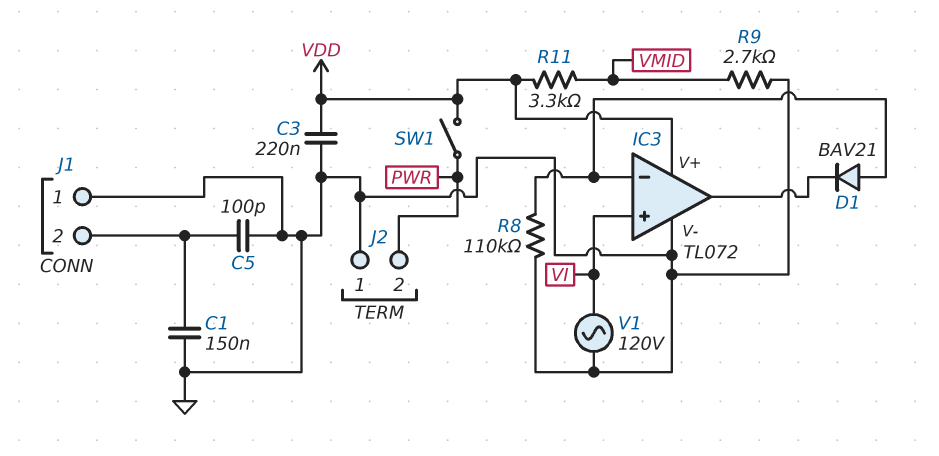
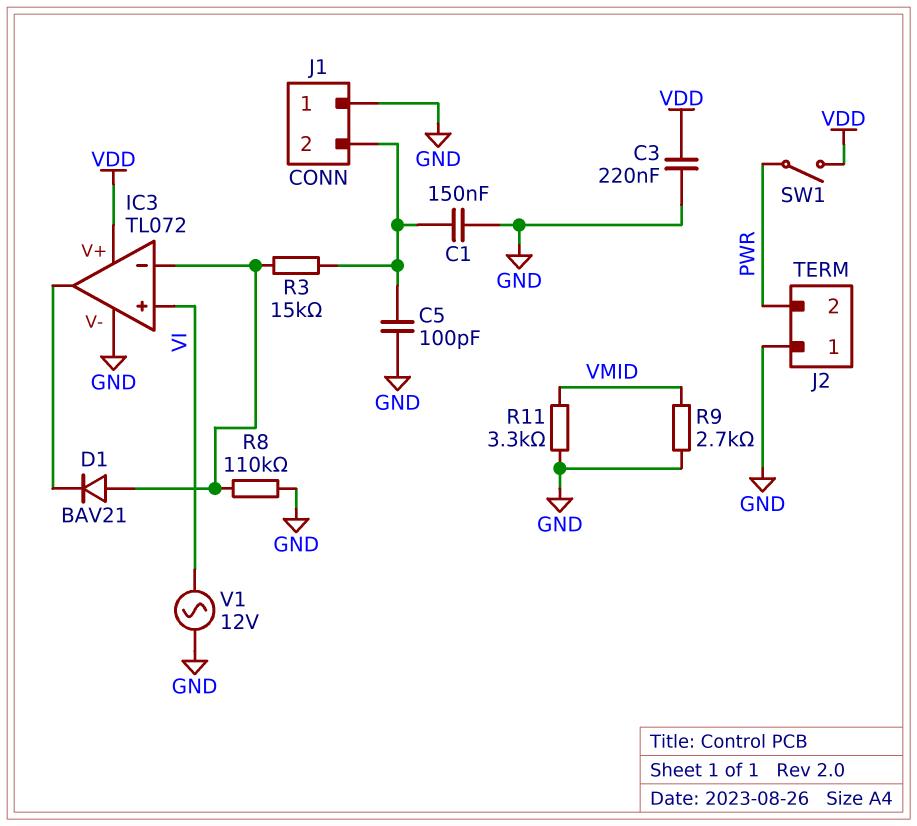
R3: none -> 15k (IC3/in-, J1/2)
R11: 3.3k (VDD, VMID) -> 3.3k (GND, VMID)
V1: AC 120V (GND, VI) -> AC 12V (GND, VI)

